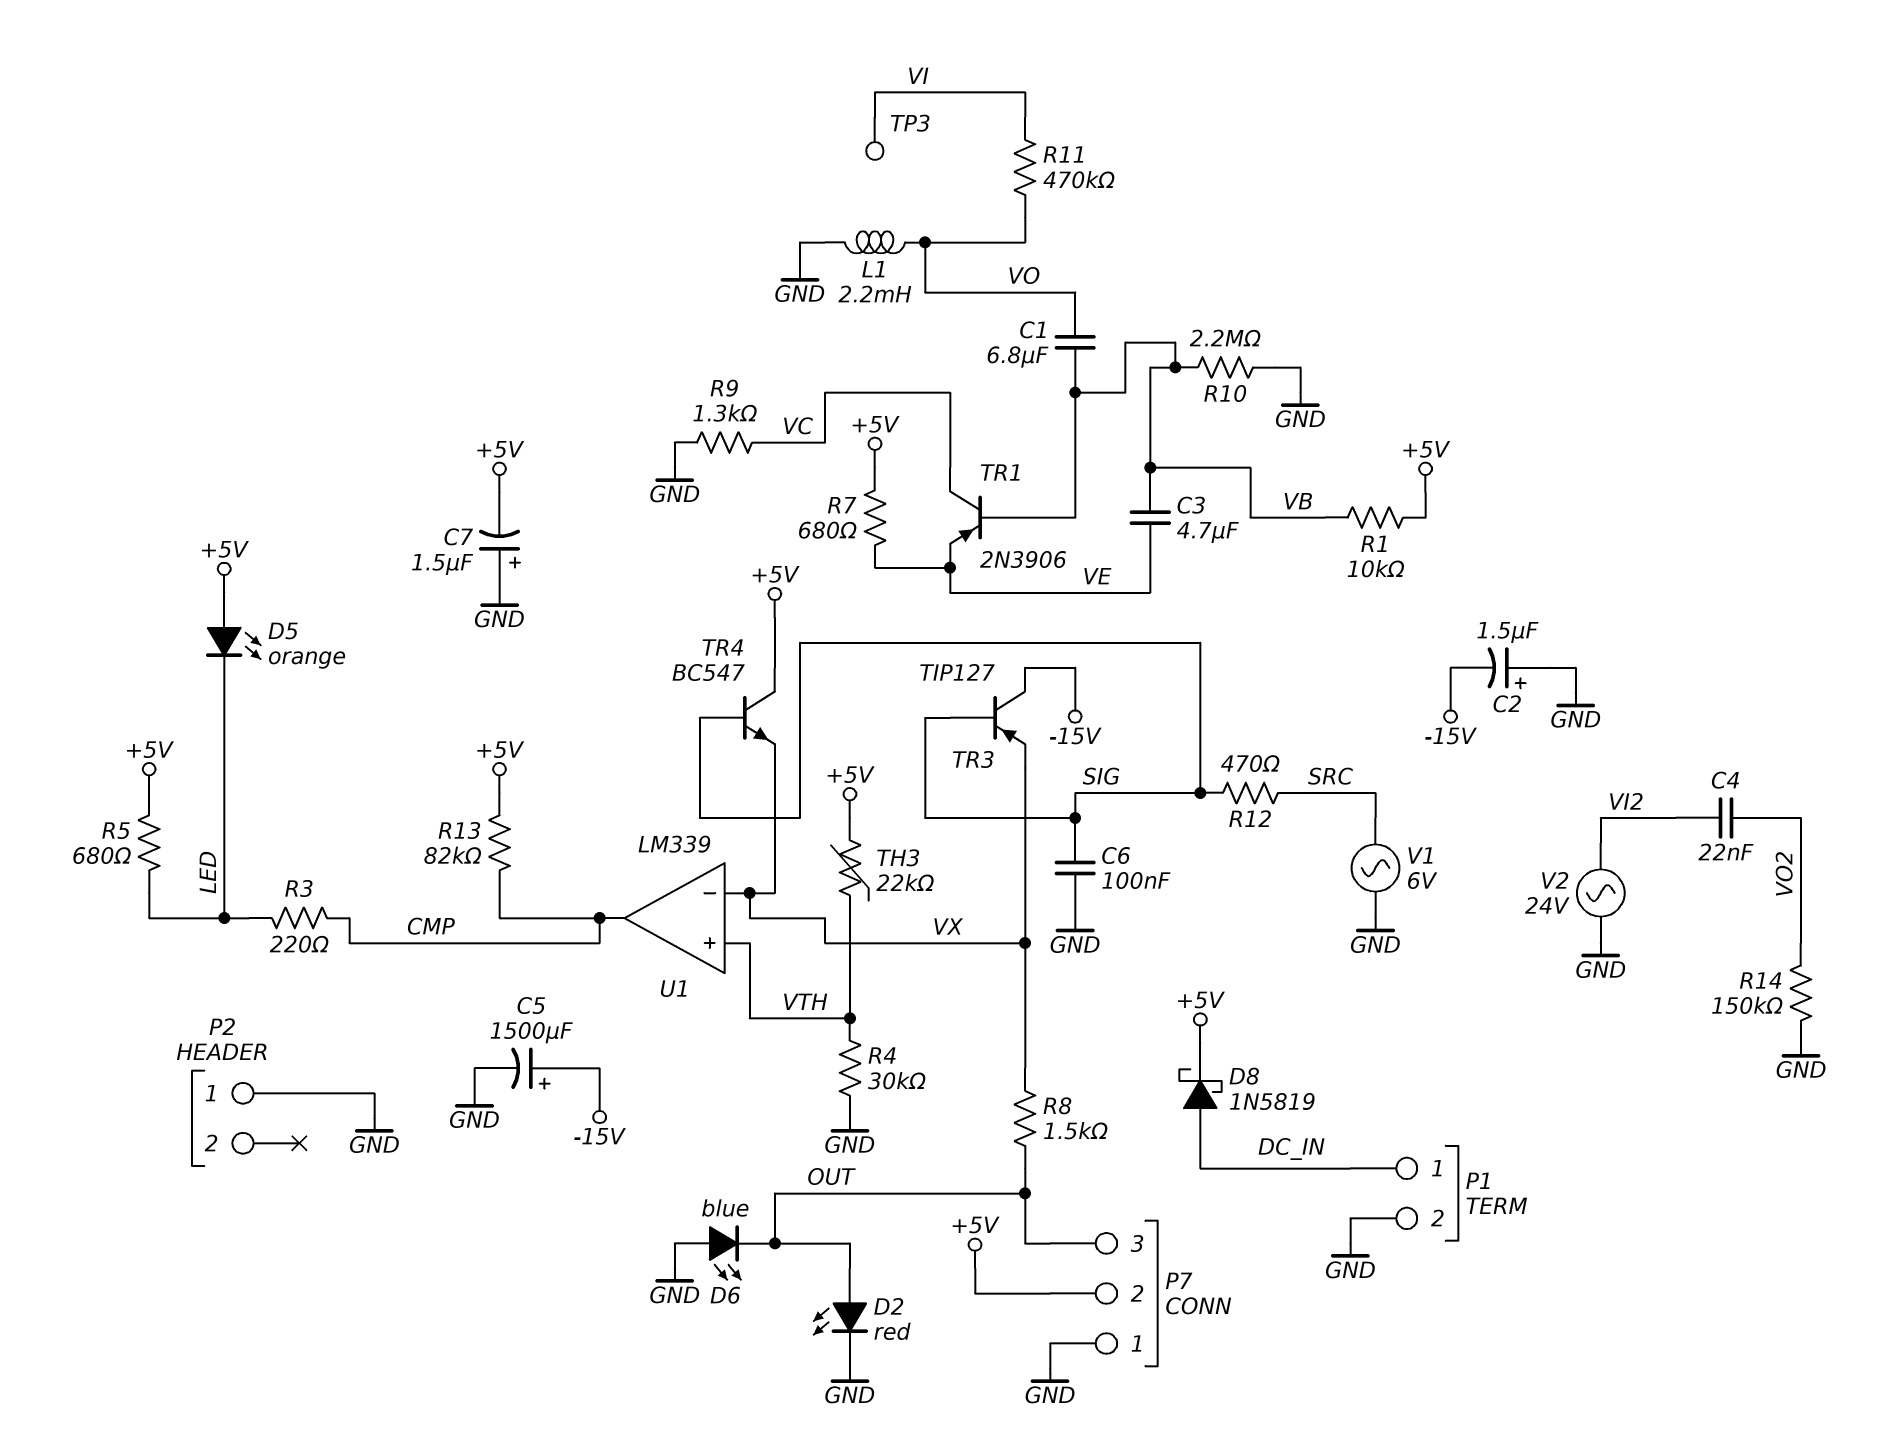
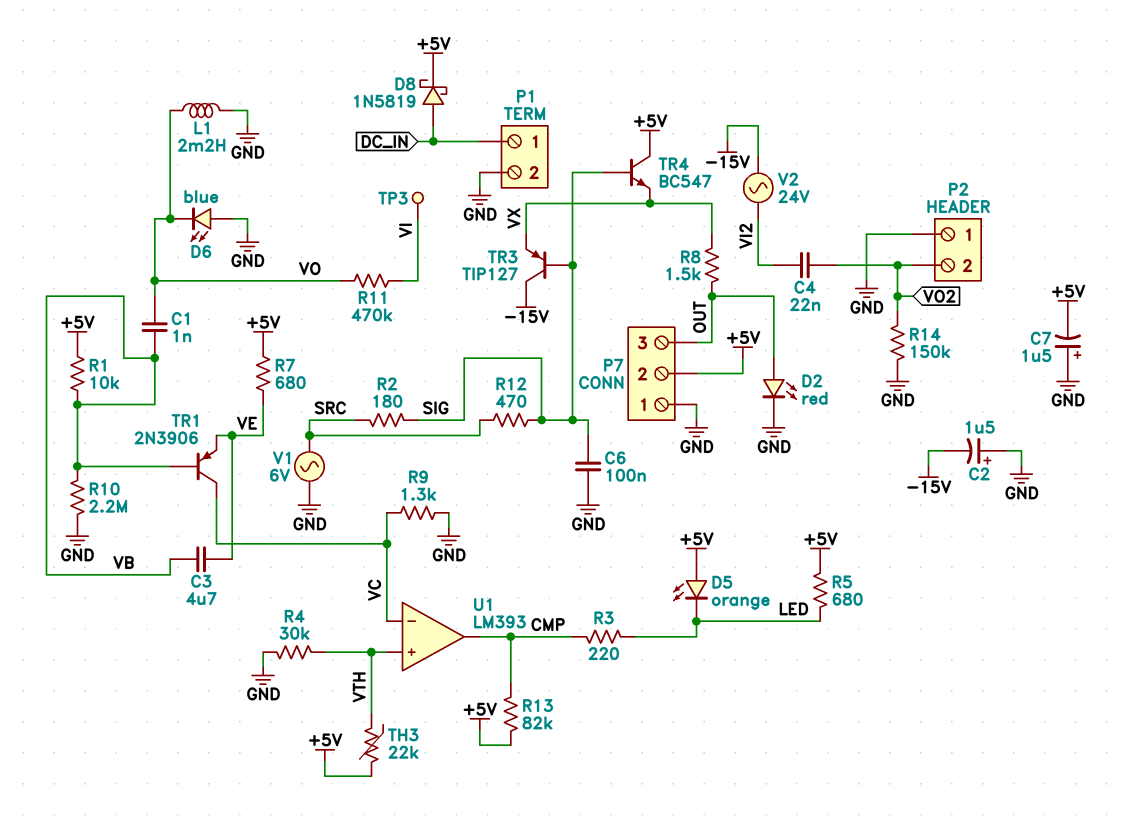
C1: 6.8uF (VB, VO) -> 1nF (VB, VO)
C5: 1500uF (plus -15V, minus GND) -> none
D6: LED blue (A GND, K OUT) -> LED blue (A GND, K VO)
P2 pin 2: none -> VO2
R2: none -> 180 (SIG, SRC)
U1: LM339 -> LM393
U1 pin in-: VX -> VC
V2: AC 24V (GND, VI2) -> AC 24V (-15V, VI2)

